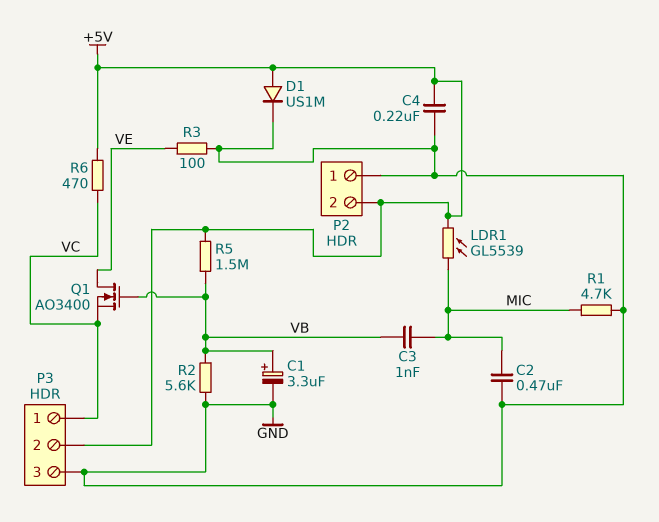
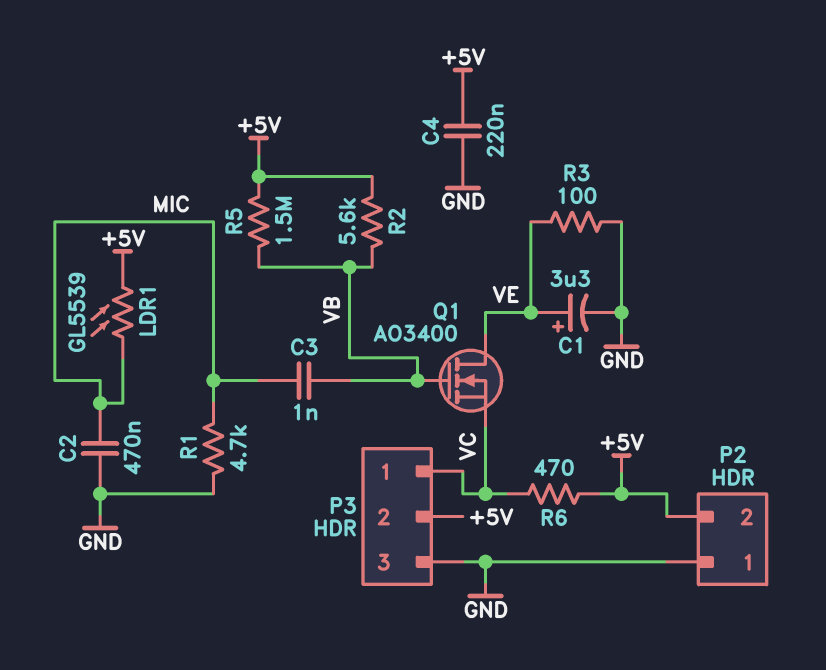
C1: 3.3uF (plus VB, minus GND) -> 3.3uF (plus VE, minus GND)
D1: diode US1M (A +5V, K GND) -> none
R2: 5.6k (GND, VB) -> 5.6k (+5V, VB)

